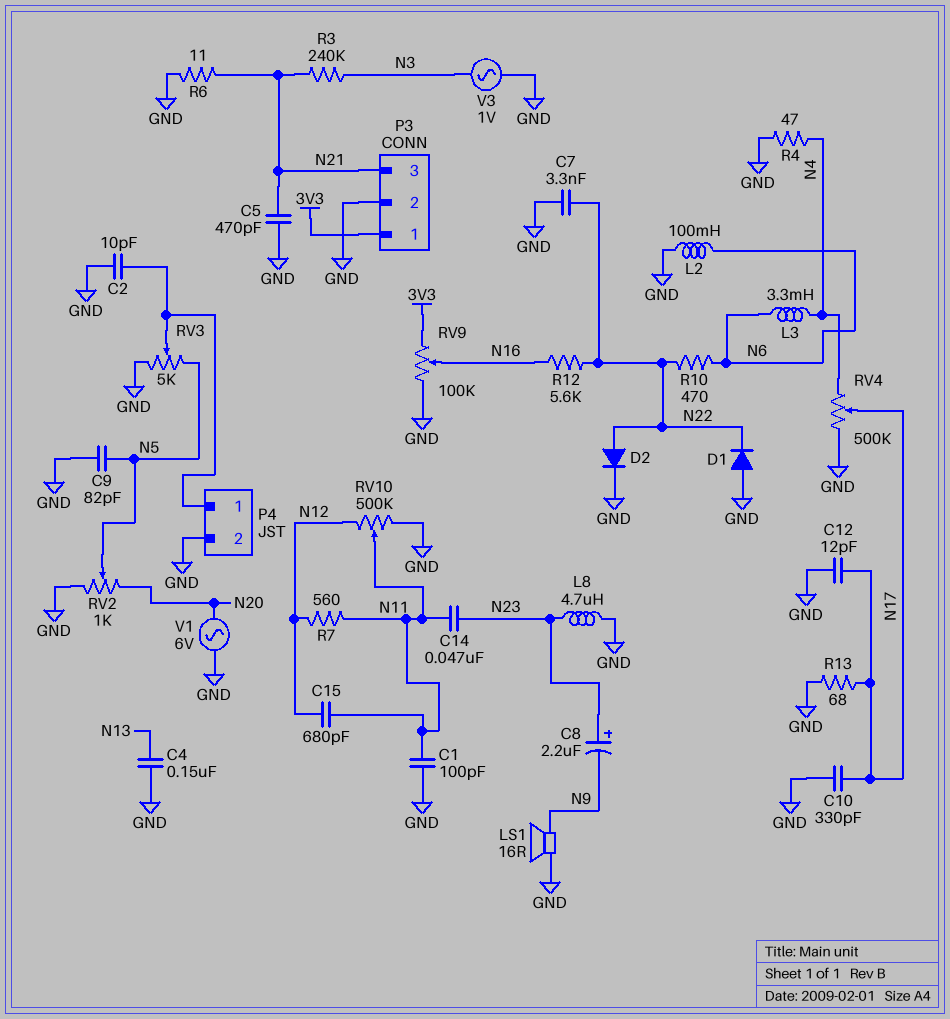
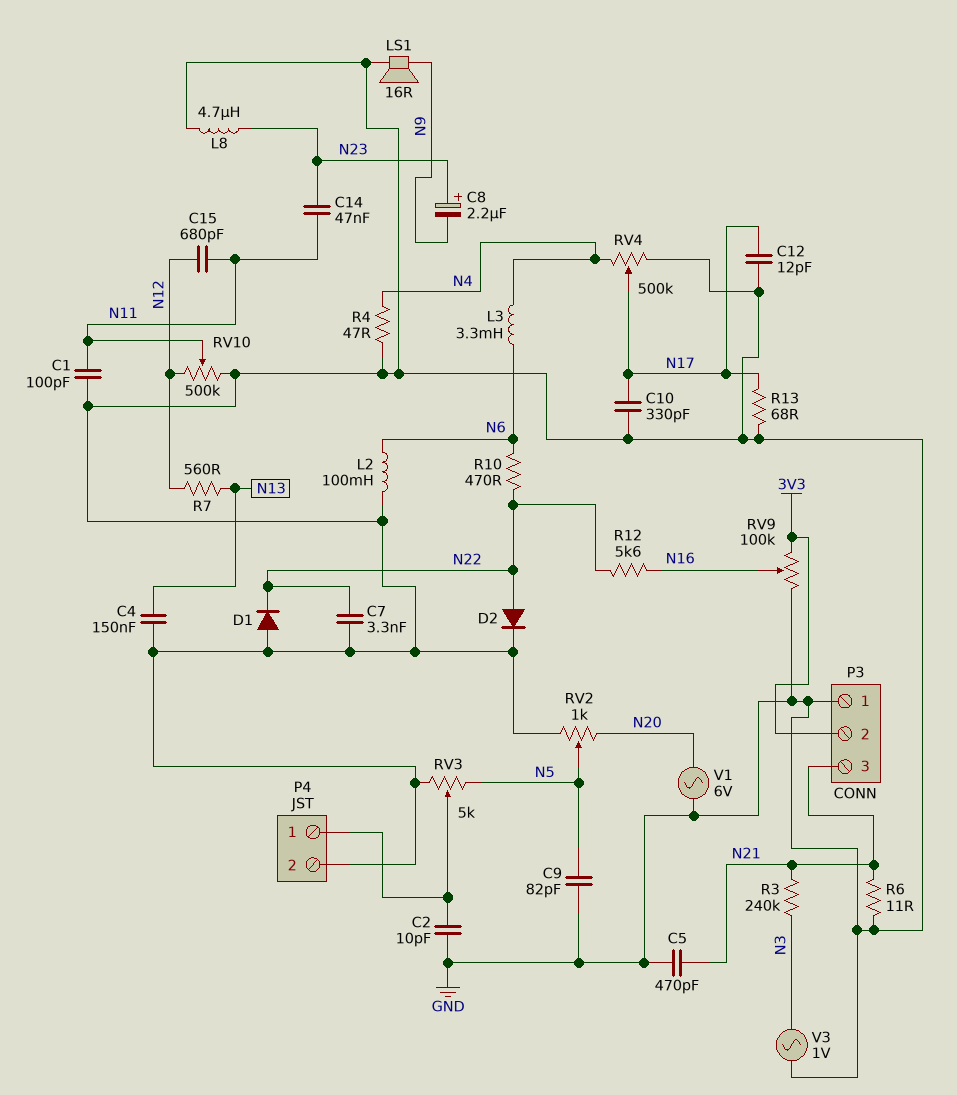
P3 pin 1: 3V3 -> GND
P3 pin 2: GND -> 3V3
R7: 560 (N11, N12) -> 560 (N12, N13)

